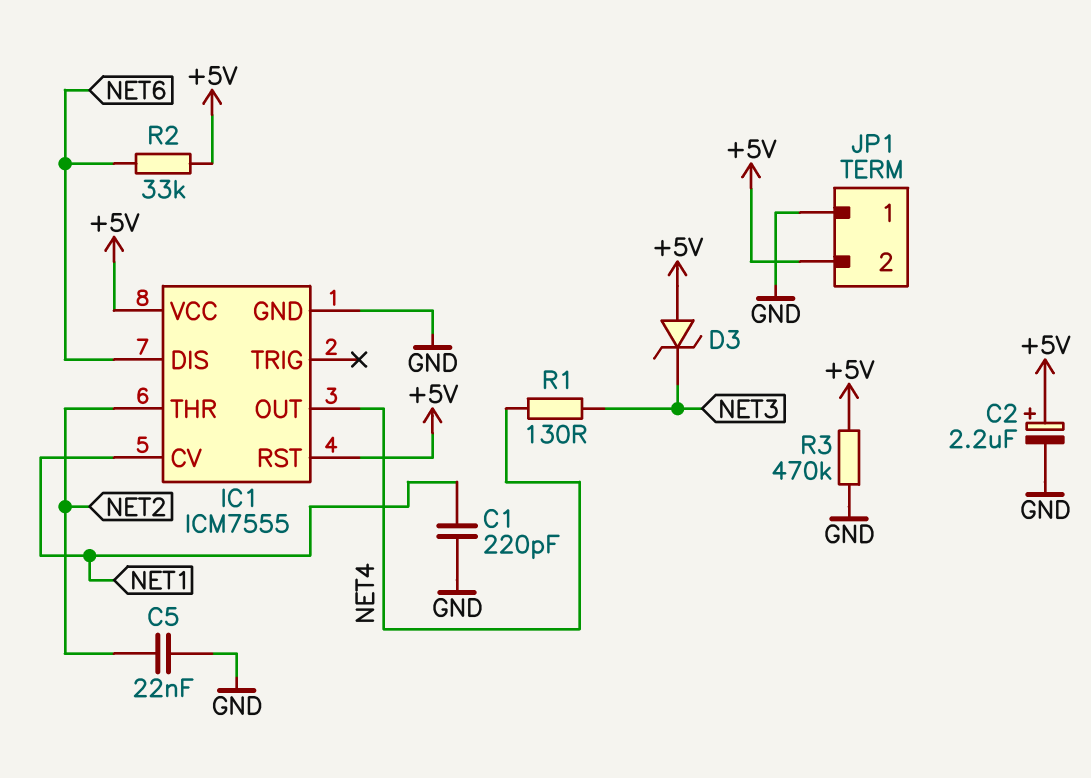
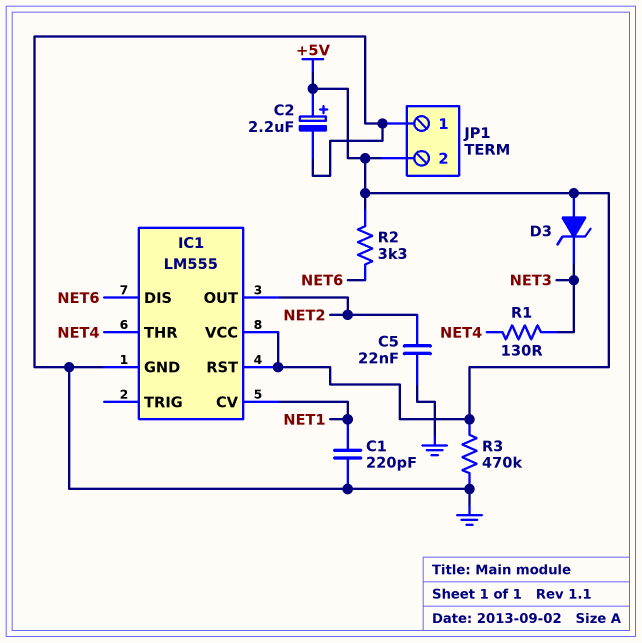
IC1: ICM7555 -> LM555
IC1 pin OUT: NET4 -> NET2
IC1 pin THR: NET2 -> NET4
R2: 33k (+5V, NET6) -> 3.3k (+5V, NET6)

